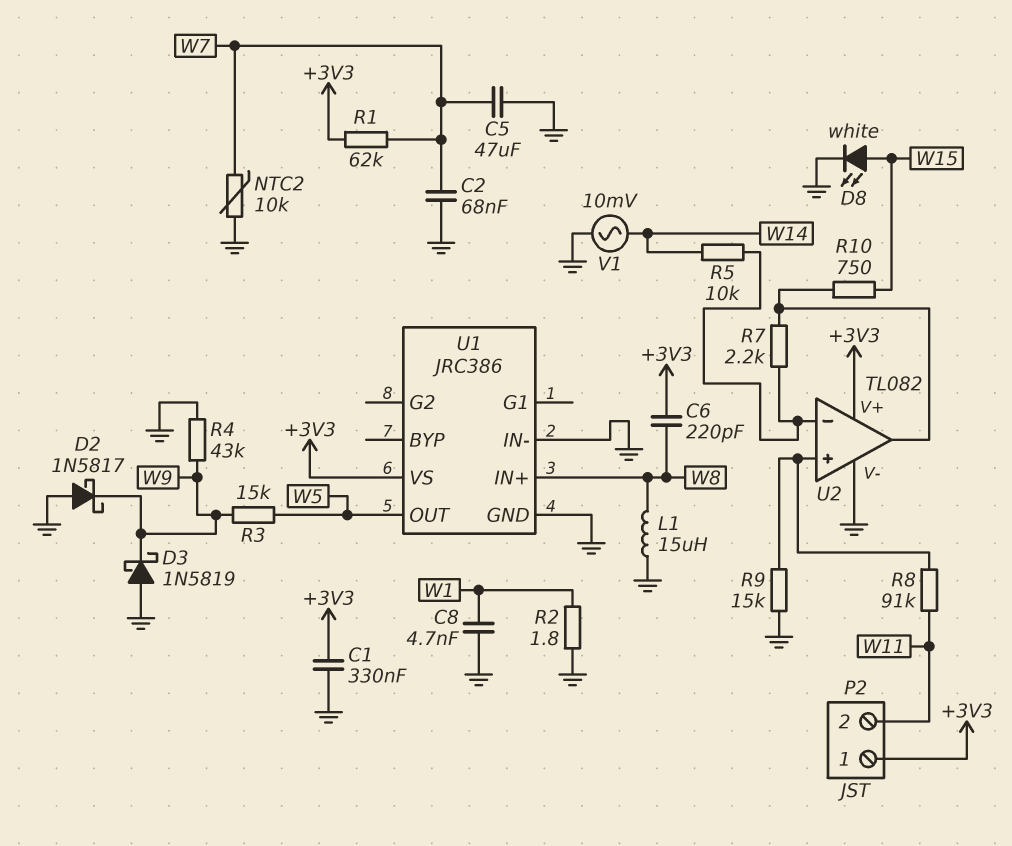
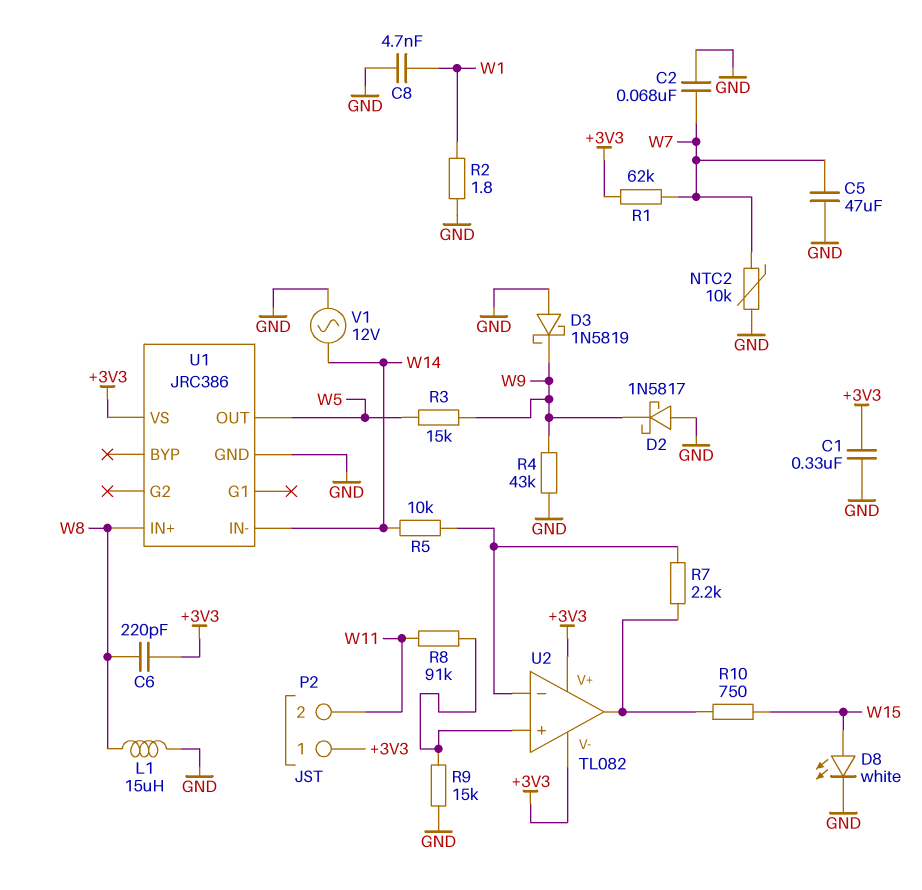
U1 pin IN-: GND -> W14
U2 pin V-: GND -> +3V3
V1: AC 10mV (GND, W14) -> AC 12V (GND, W14)

